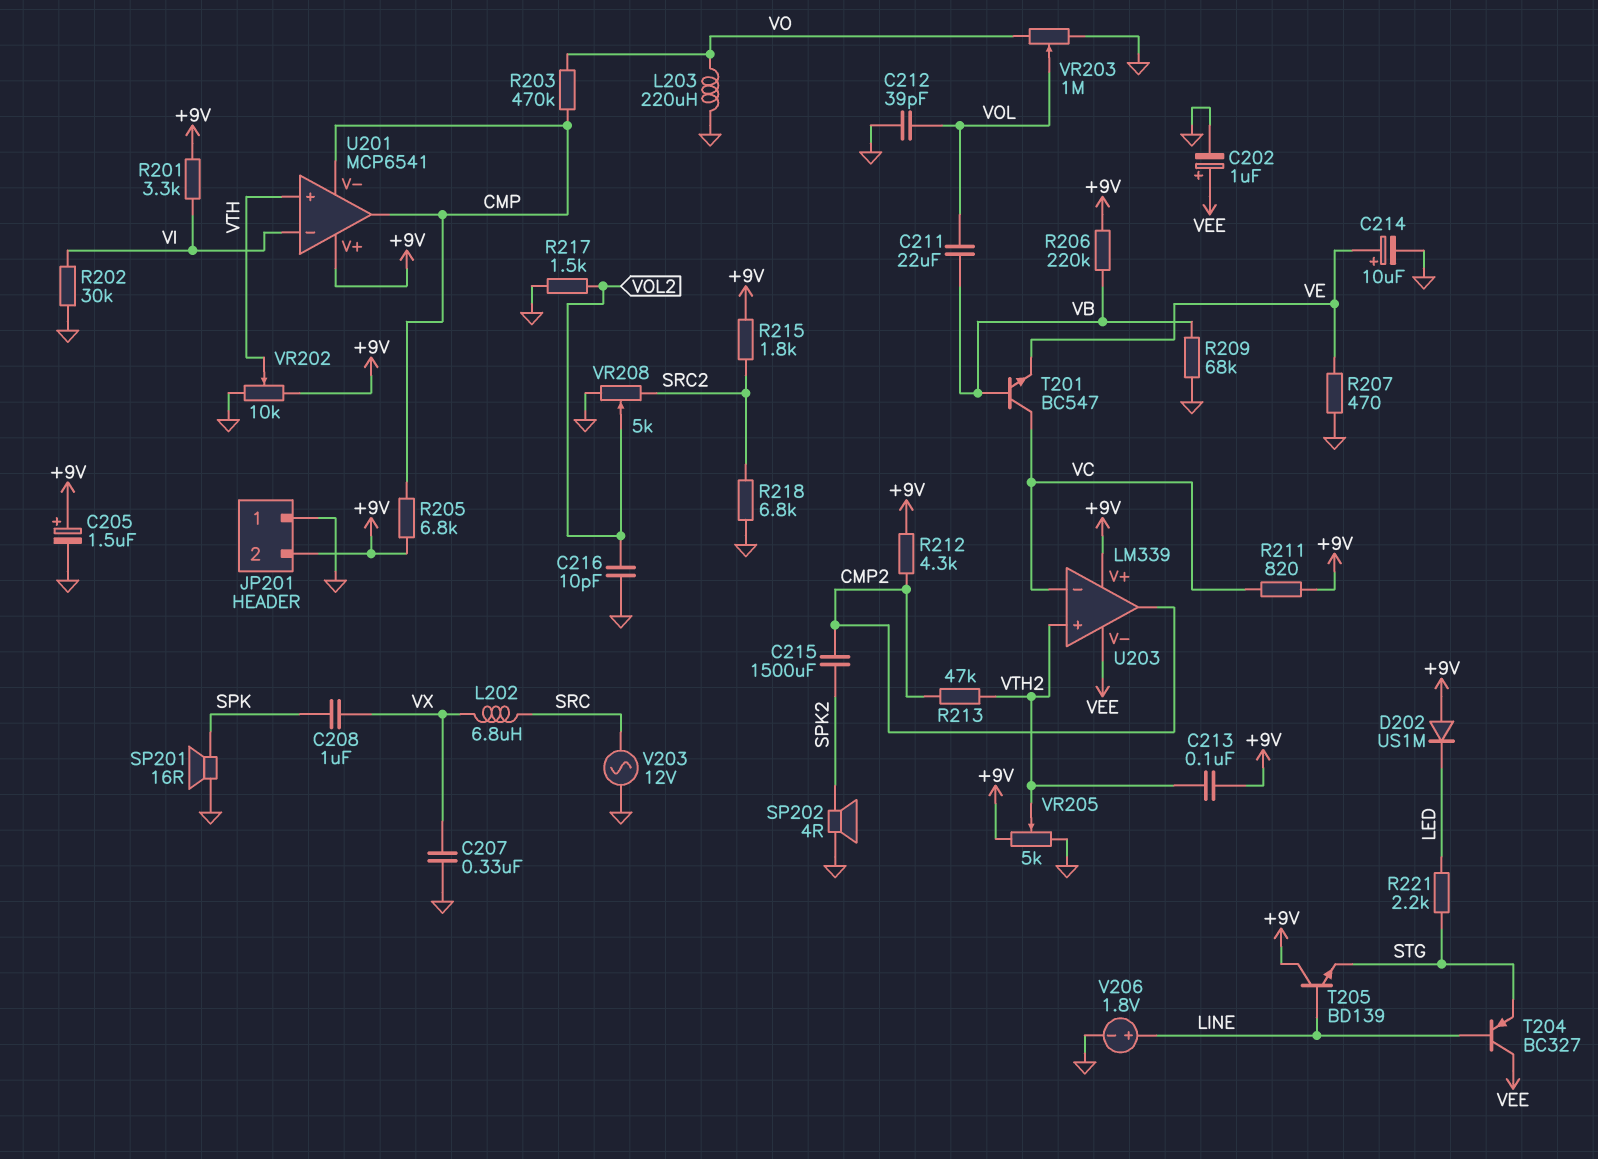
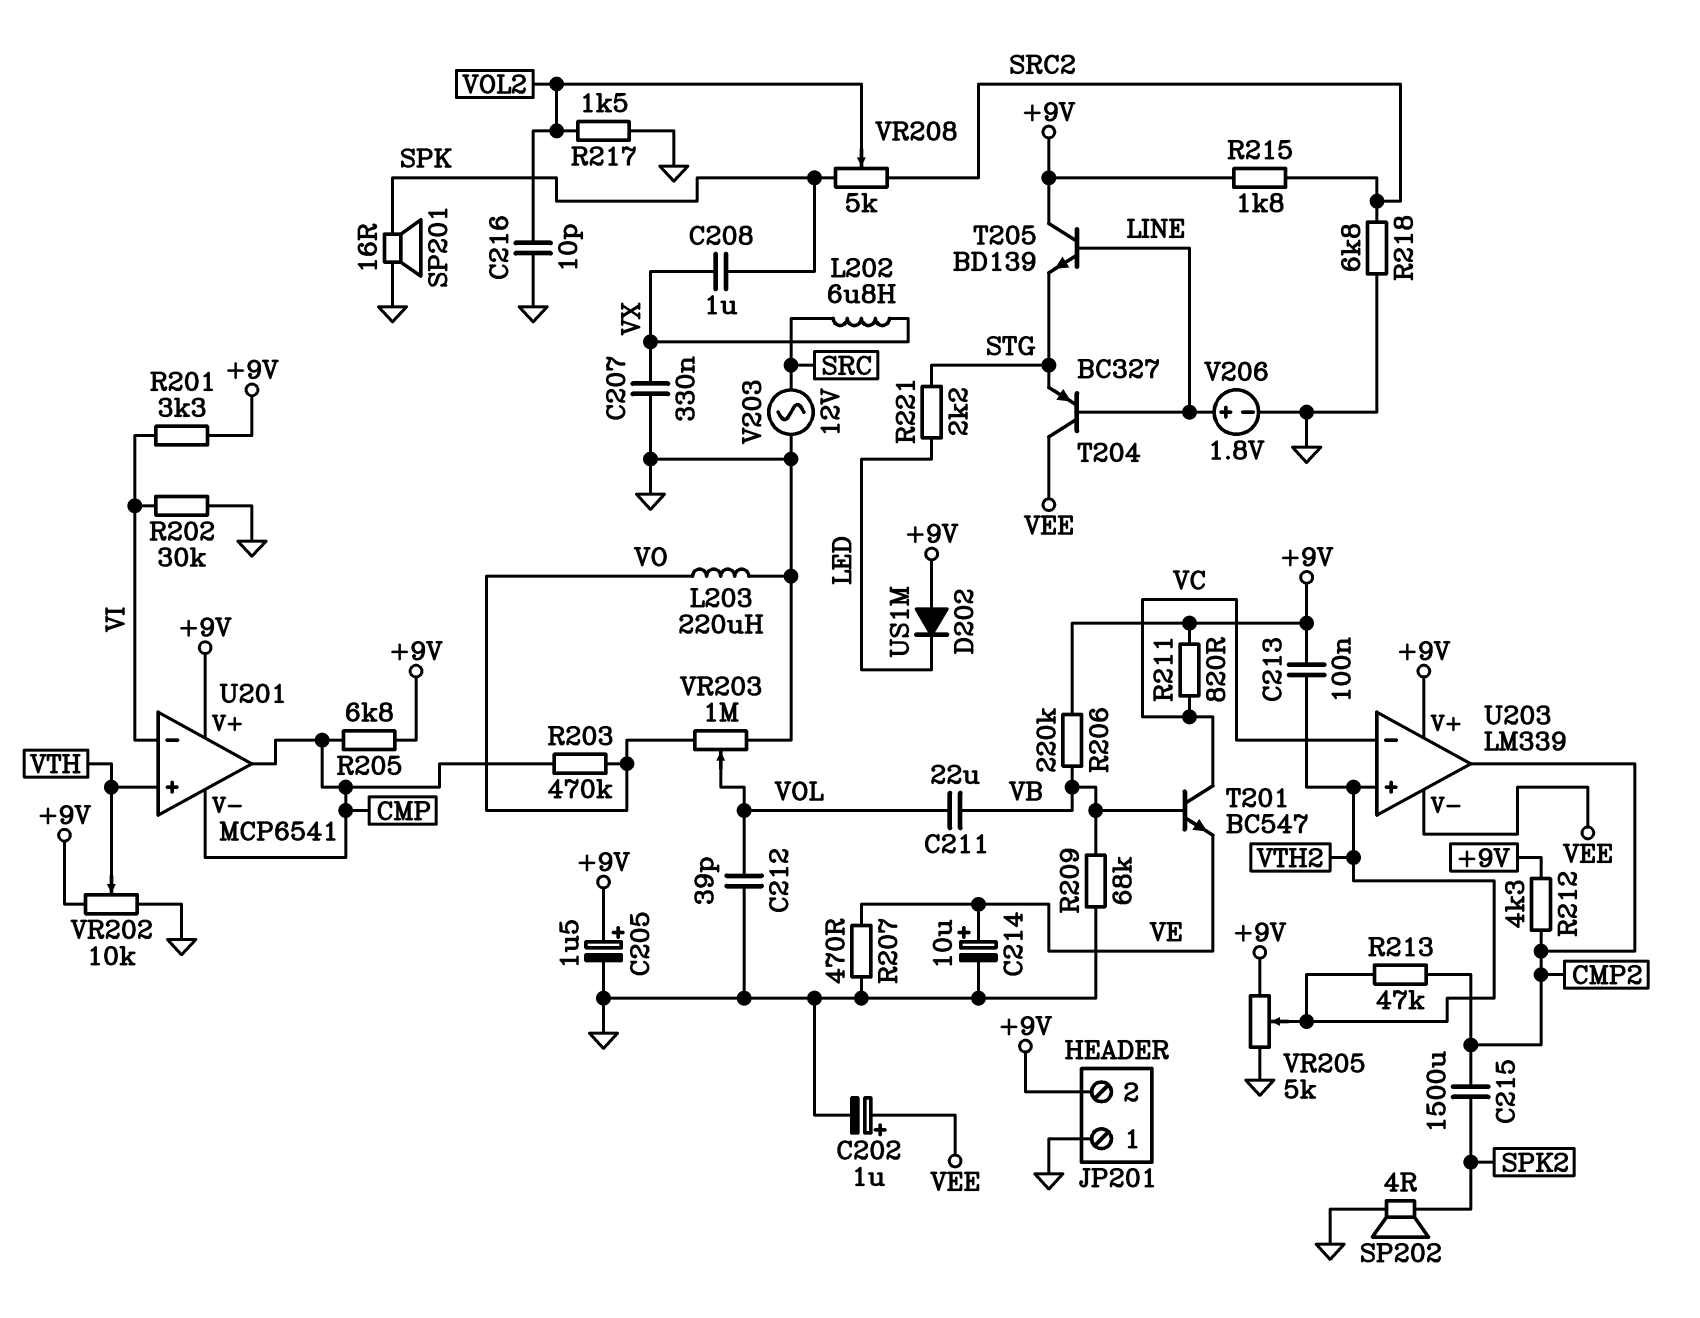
VR208: 5k (GND, SRC2, wiper VOL2) -> 5k (SPK, SRC2, wiper VOL2)

